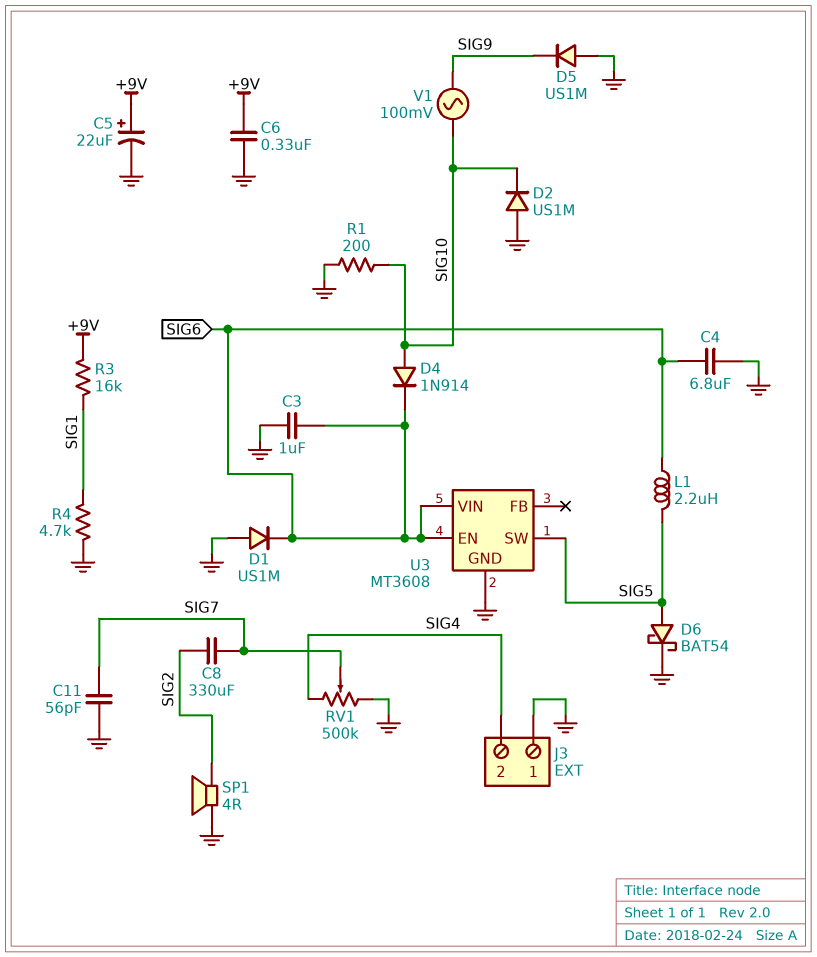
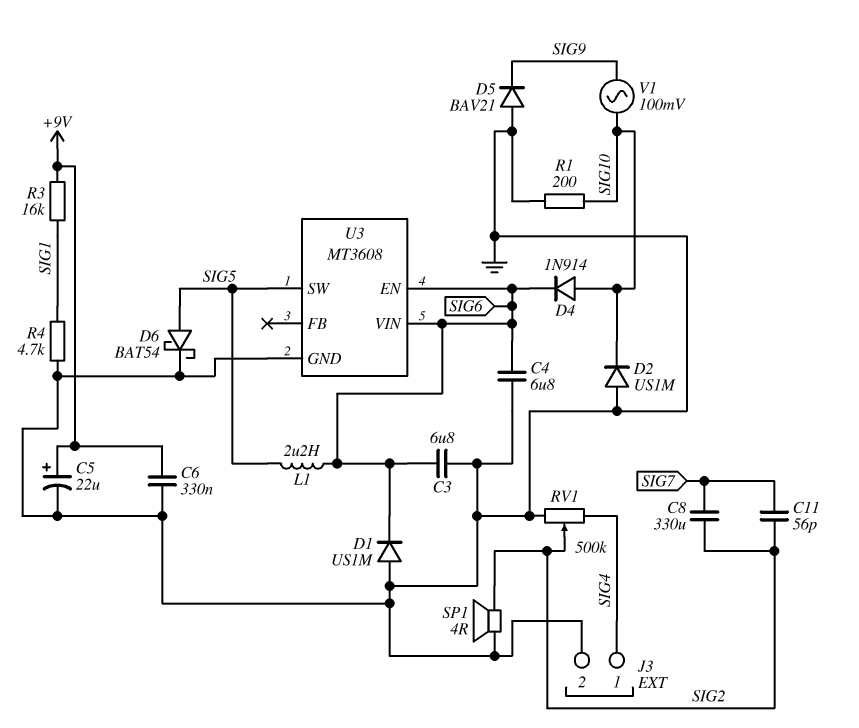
C3: 1uF (GND, SIG6) -> 6.8uF (GND, SIG6)
C11: 56pF (GND, SIG7) -> 56pF (SIG2, SIG7)
D5: diode US1M (A GND, K SIG9) -> diode BAV21 (A GND, K SIG9)
J3 pin 1: GND -> SIG4
J3 pin 2: SIG4 -> GND
RV1: 500k (GND, SIG4, wiper SIG7) -> 500k (GND, SIG4, wiper SIG2)

